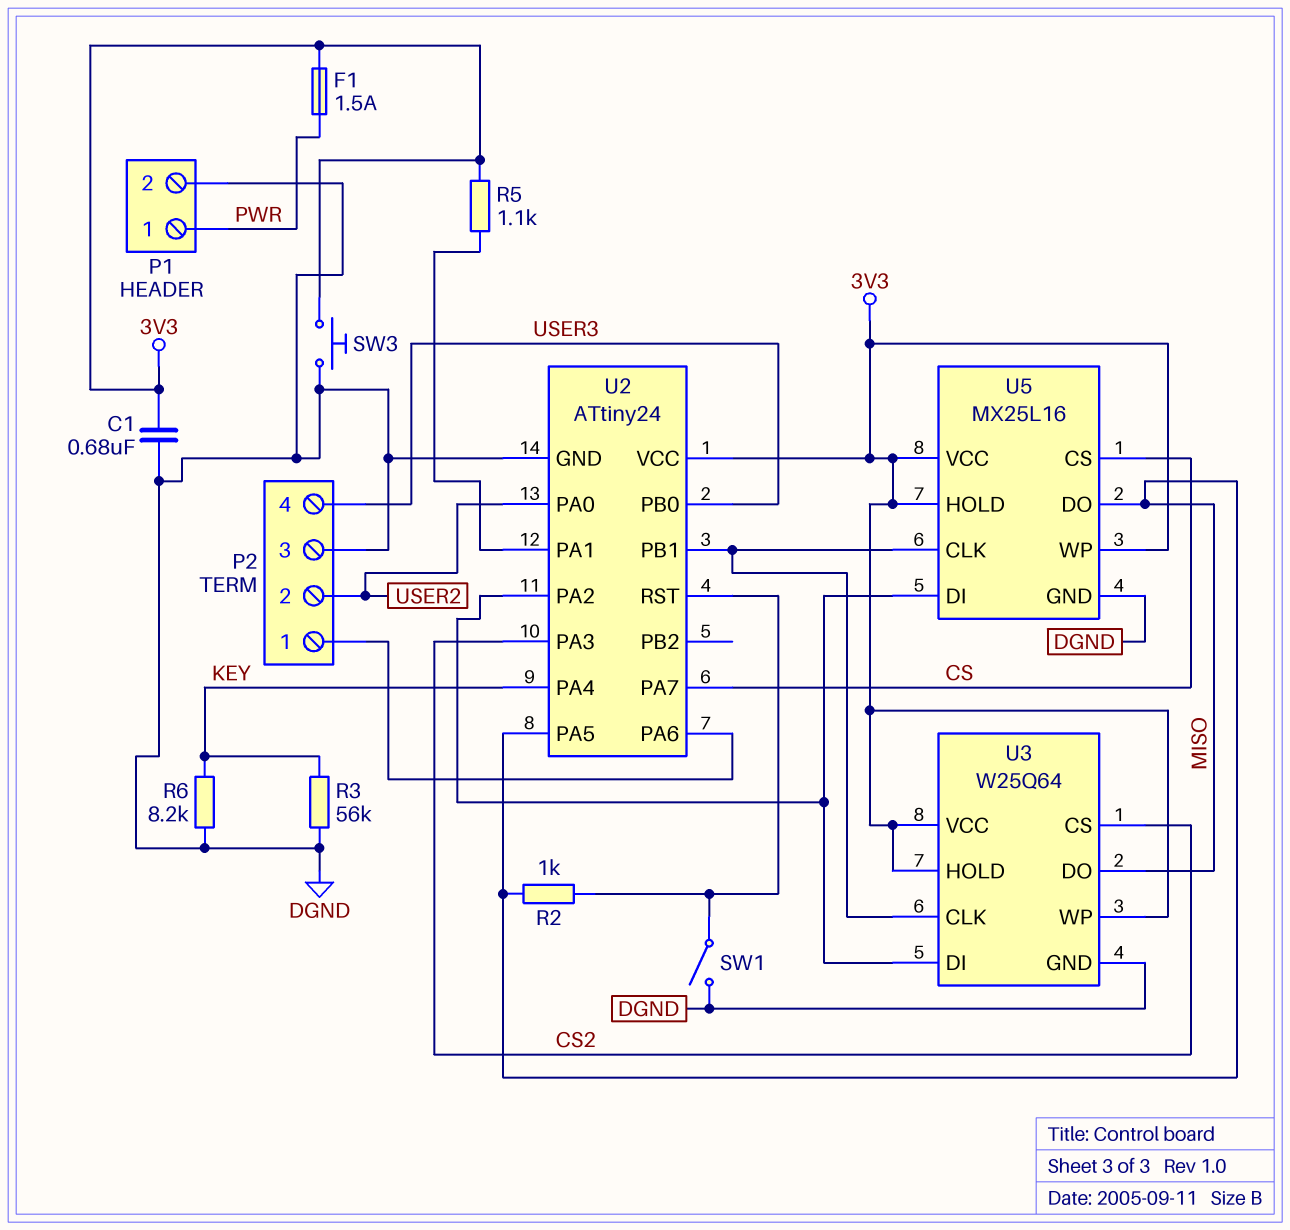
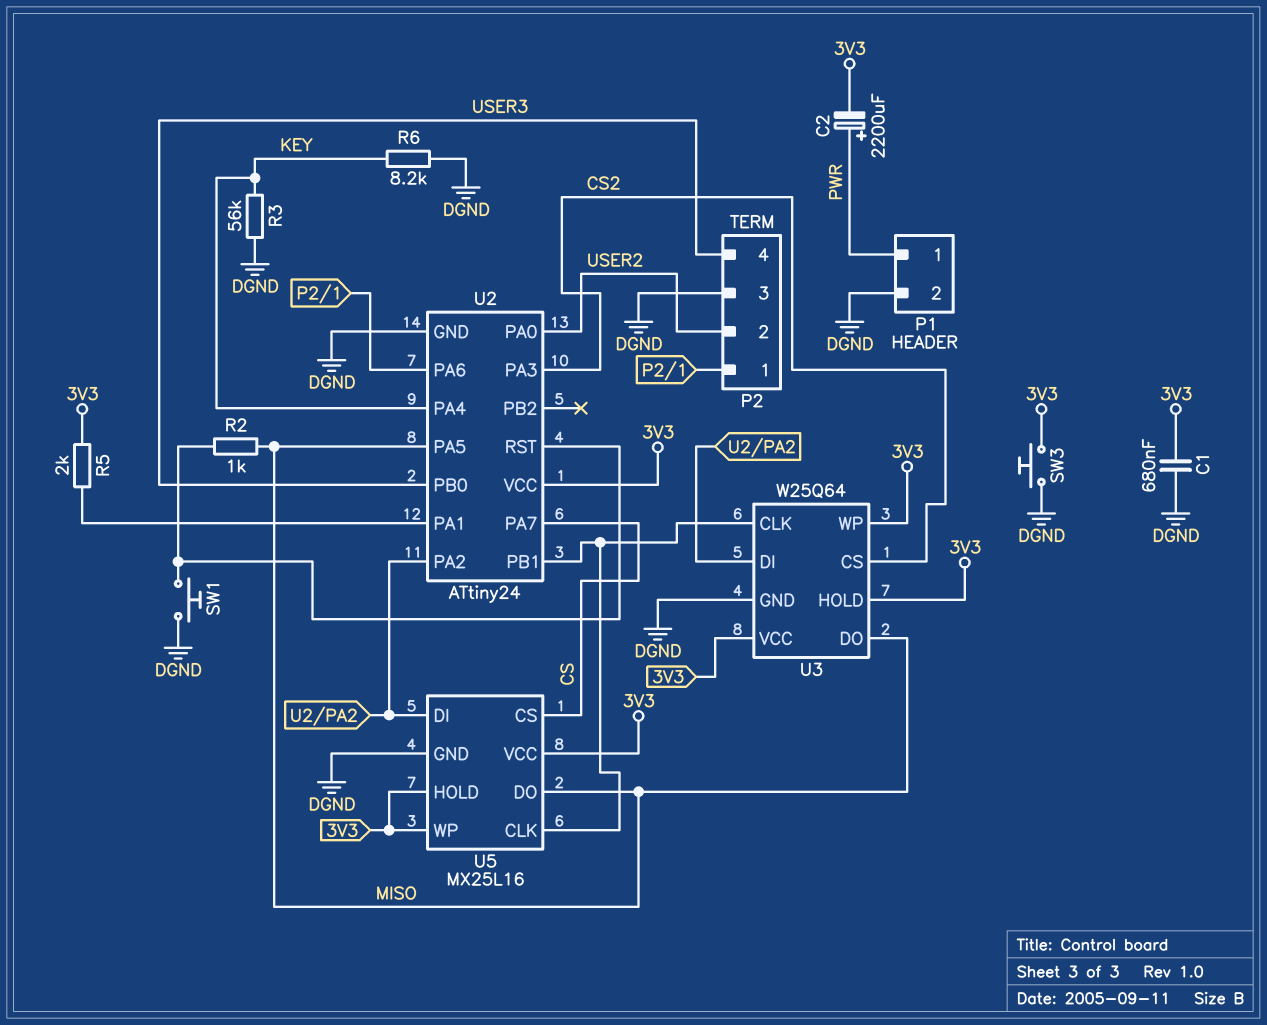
C2: none -> 2200uF (plus PWR, minus 3V3)
F1: 1.5A (3V3, PWR) -> none
R5: 1.1k (3V3, U2/PA1) -> 2k (3V3, U2/PA1)
SW1: switch (DGND, U2/RST) -> button (DGND, U2/RST)

